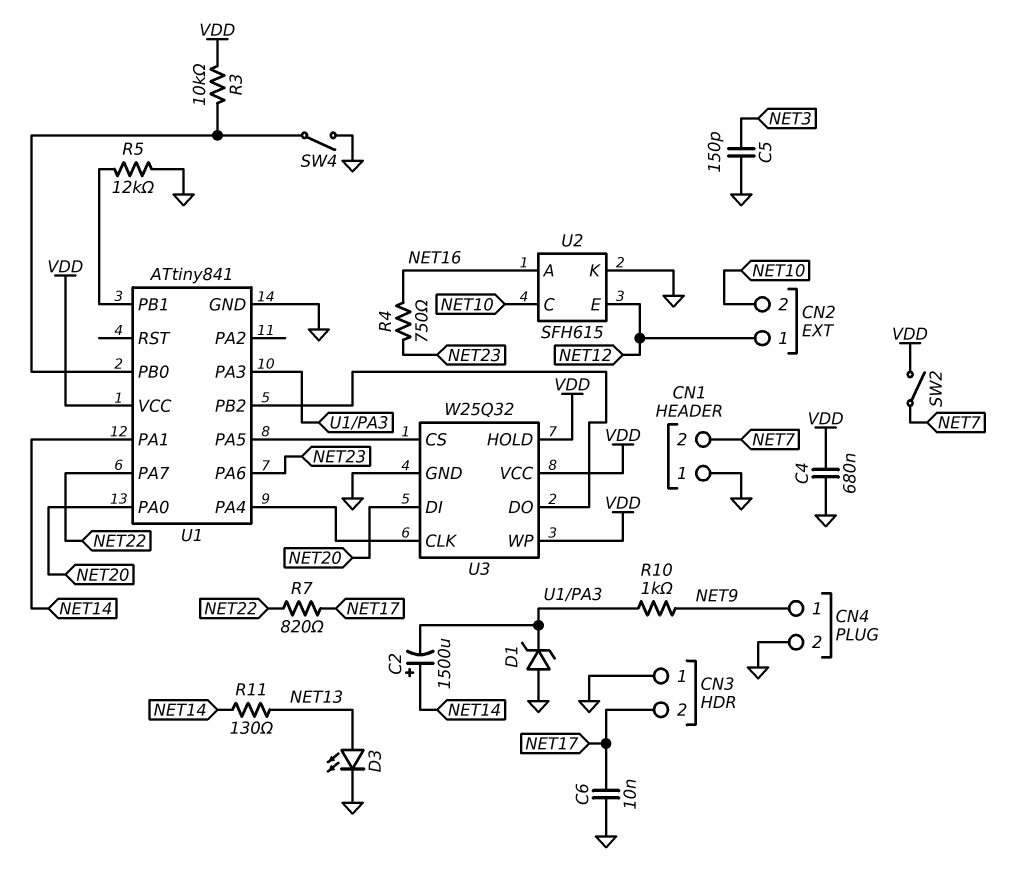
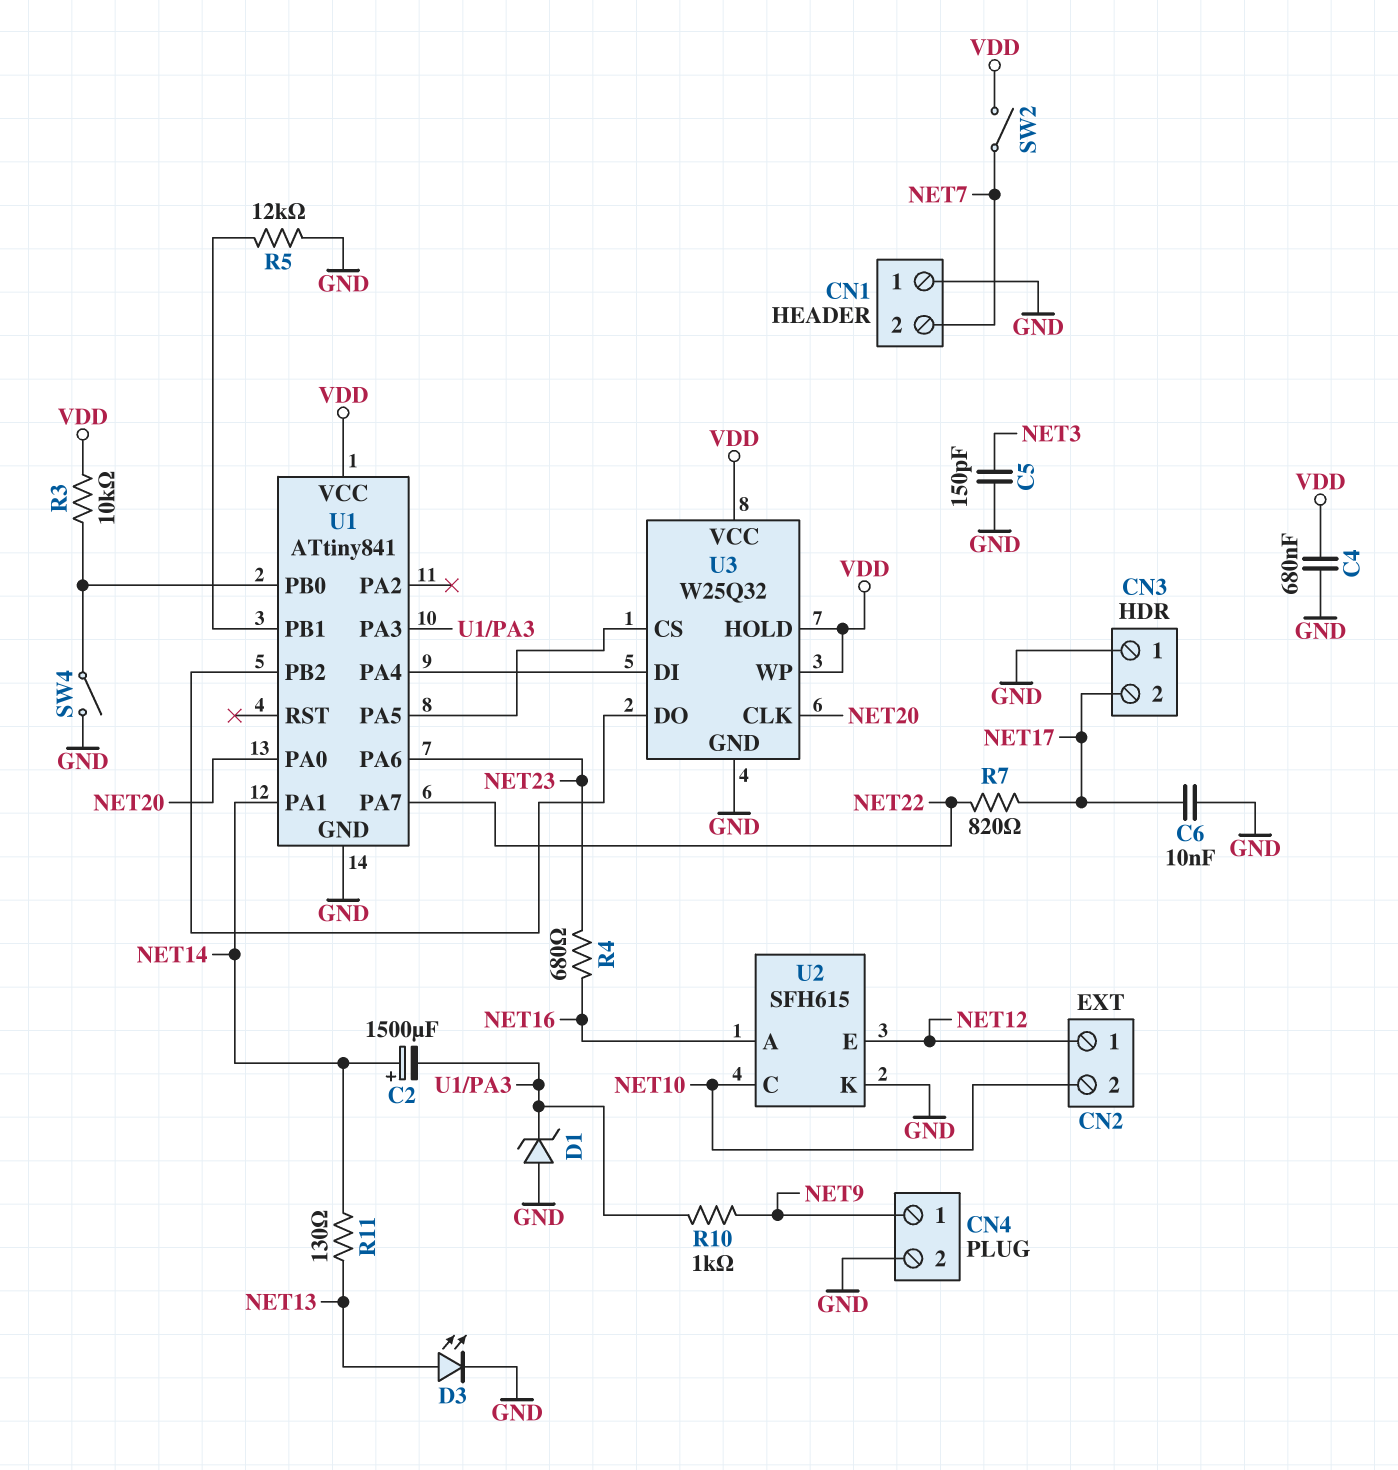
R4: 750 (NET16, NET23) -> 680 (NET16, NET23)
U3 pin CLK: U1/PA4 -> NET20
U3 pin DI: NET20 -> U1/PA4

